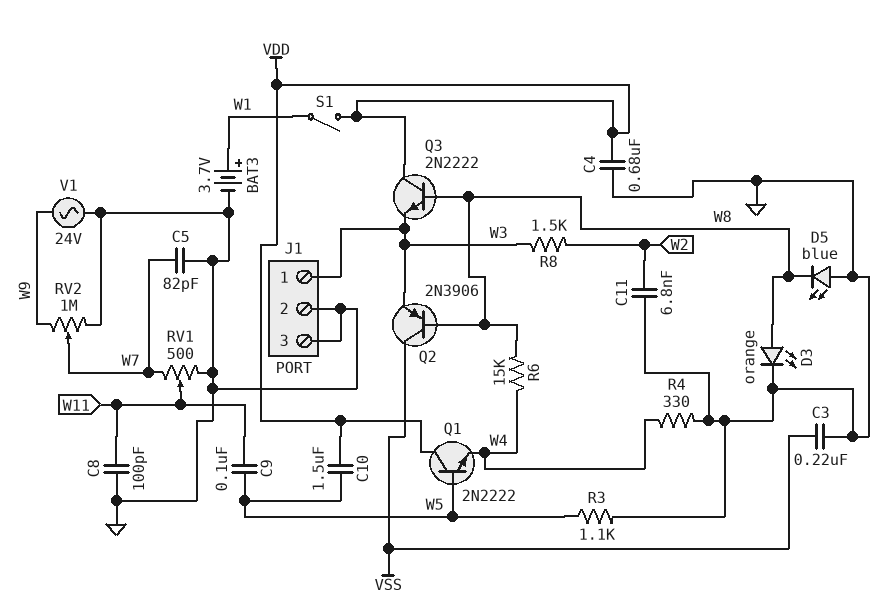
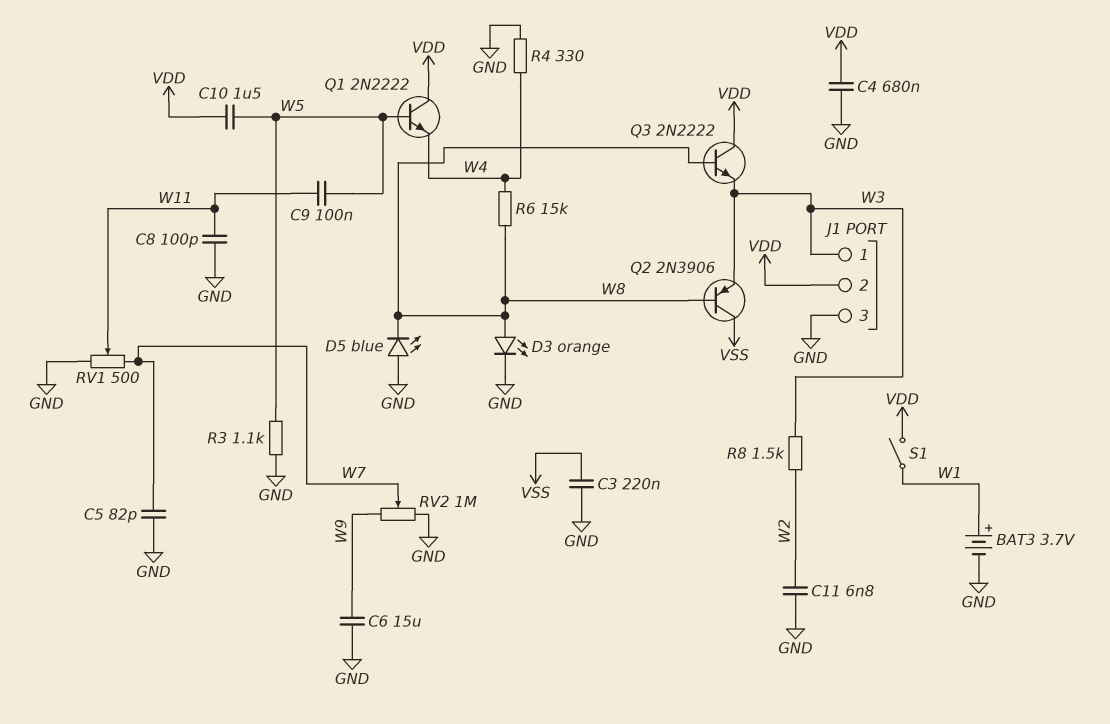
C6: none -> 15uF (GND, W9)
J1 pin 2: GND -> VDD
V1: AC 24V (GND, W9) -> none

